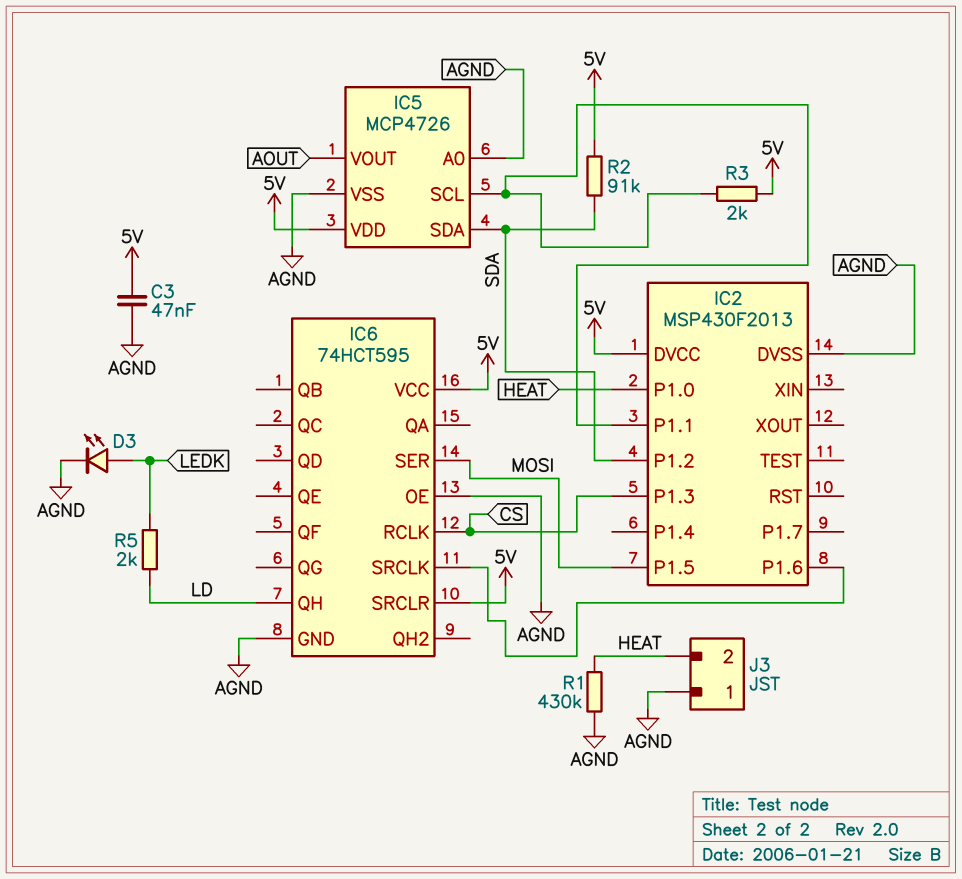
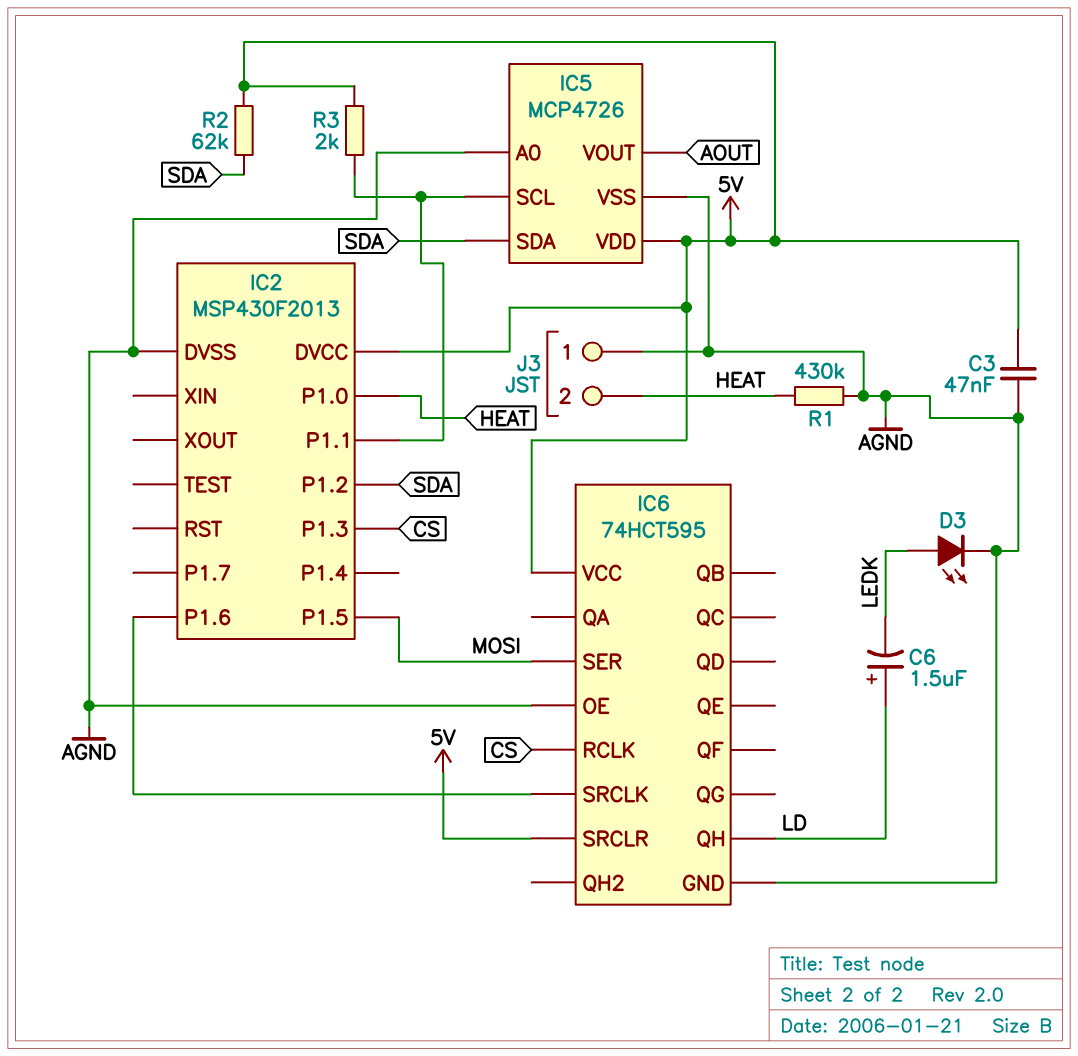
C6: none -> 1.5uF (plus LD, minus LEDK)
R2: 91k (5V, SDA) -> 62k (5V, SDA)
R5: 2k (LD, LEDK) -> none

